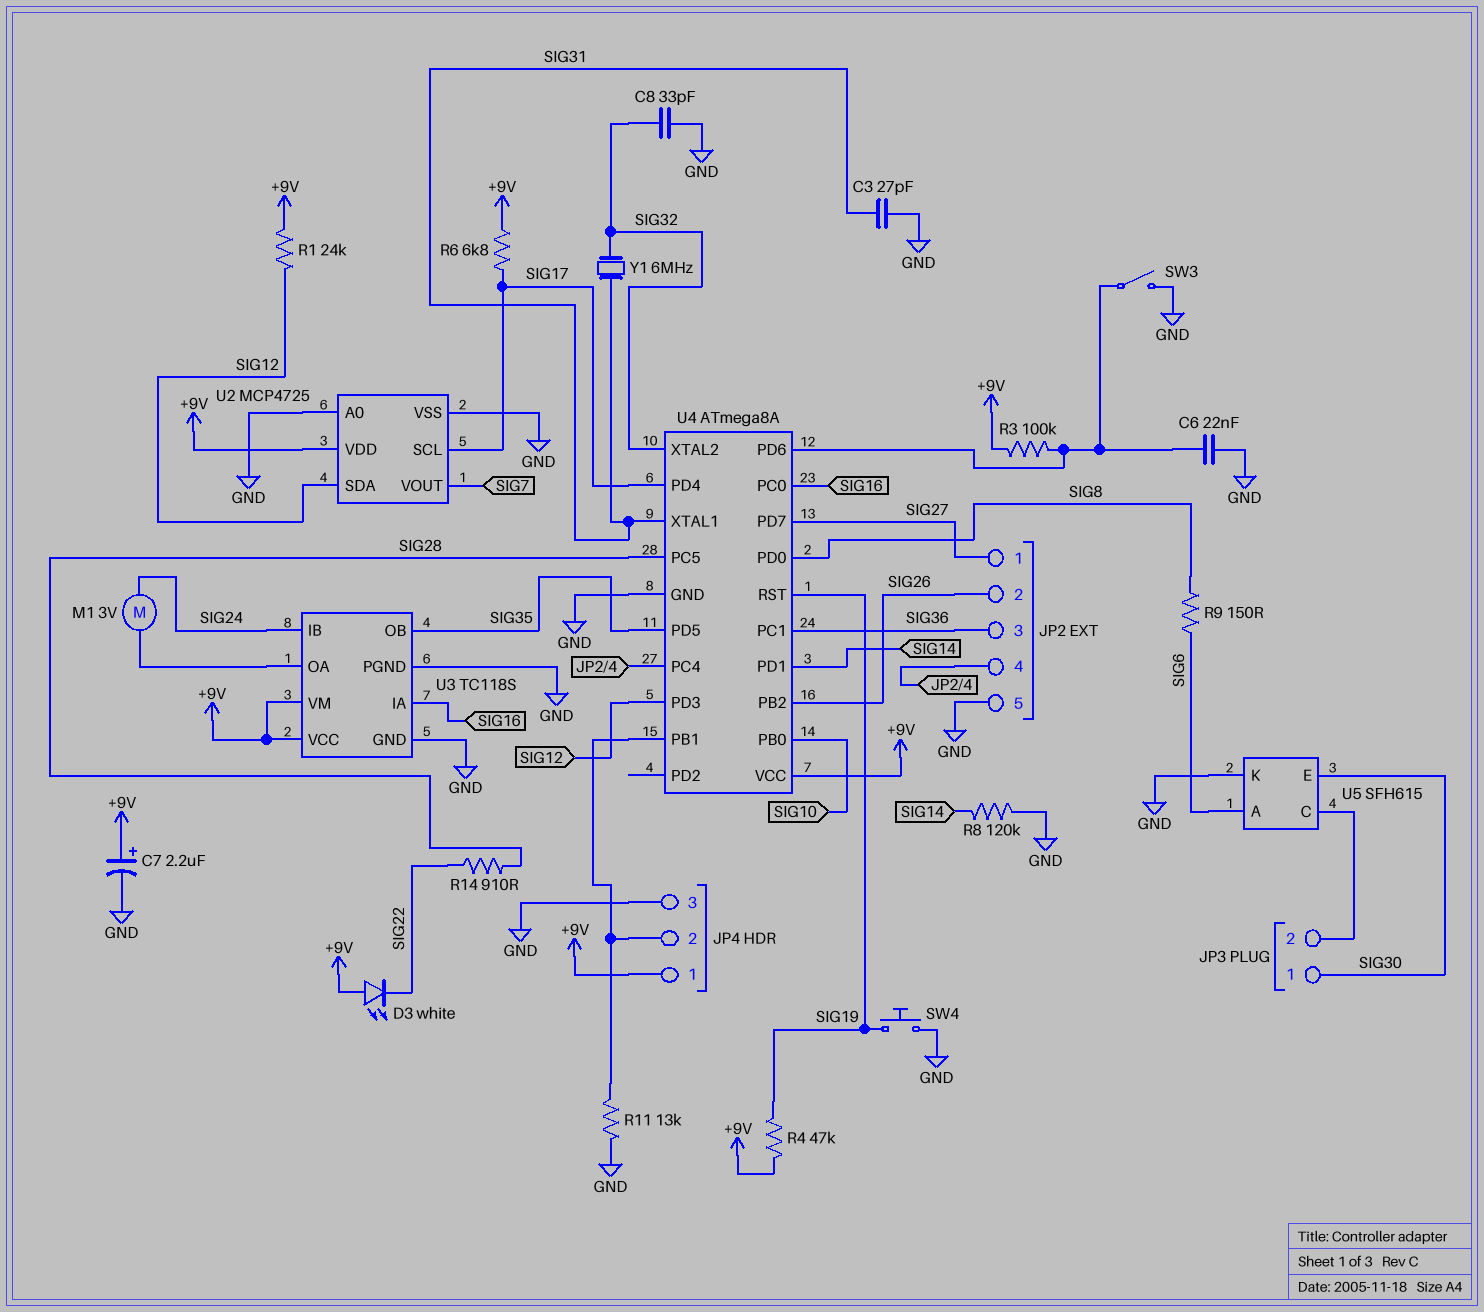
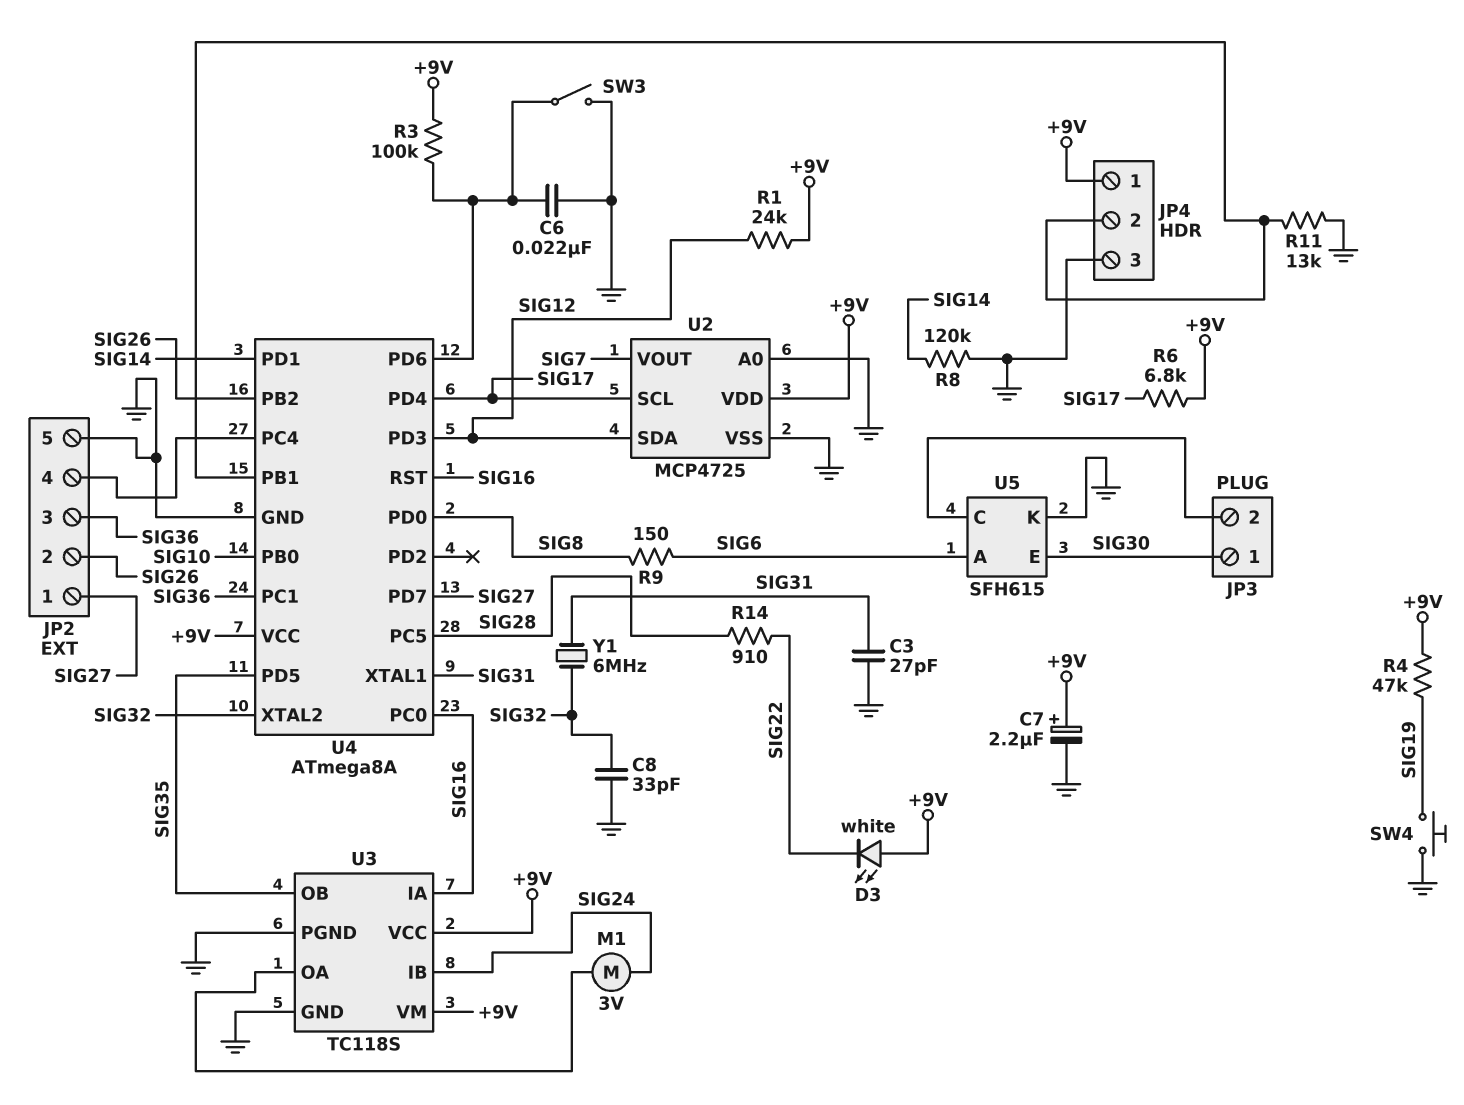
U4 pin RST: SIG19 -> SIG16

